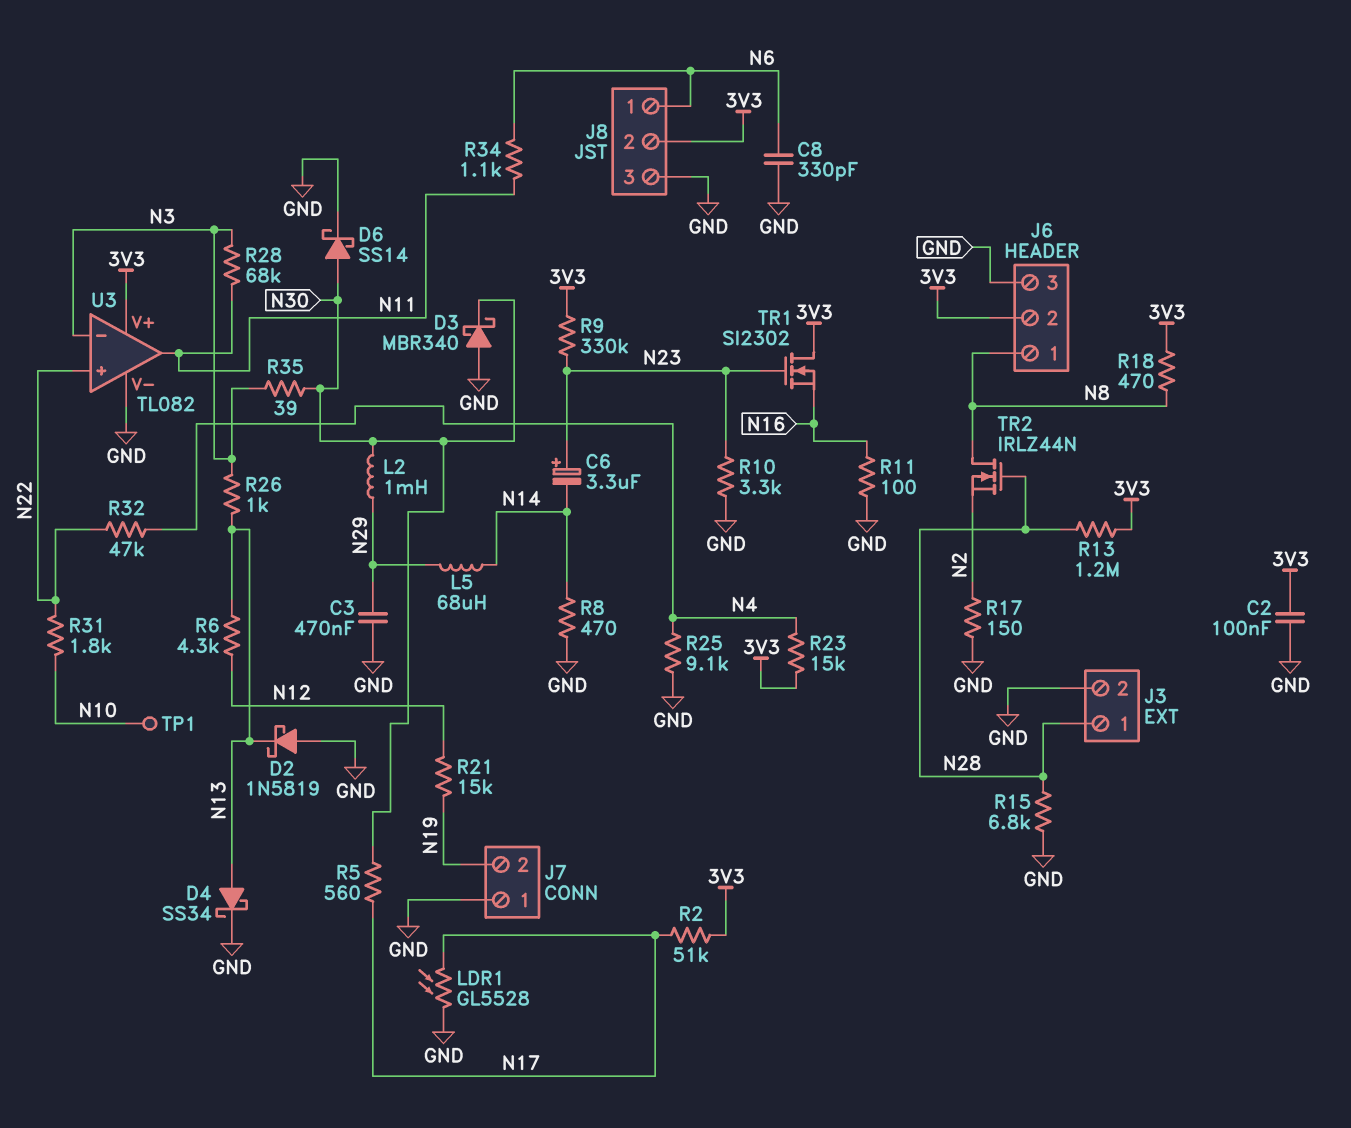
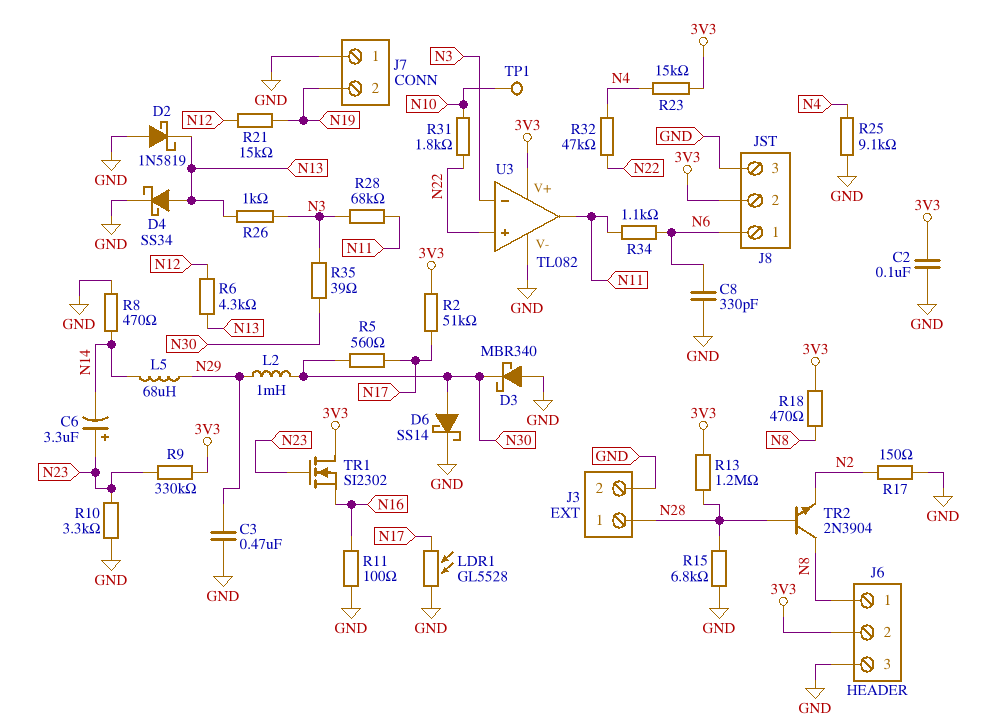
TR2: NMOS IRLZ44N (G N28, D N8, S N2) -> NPN 2N3904 (B N28, C N8, E N2)

